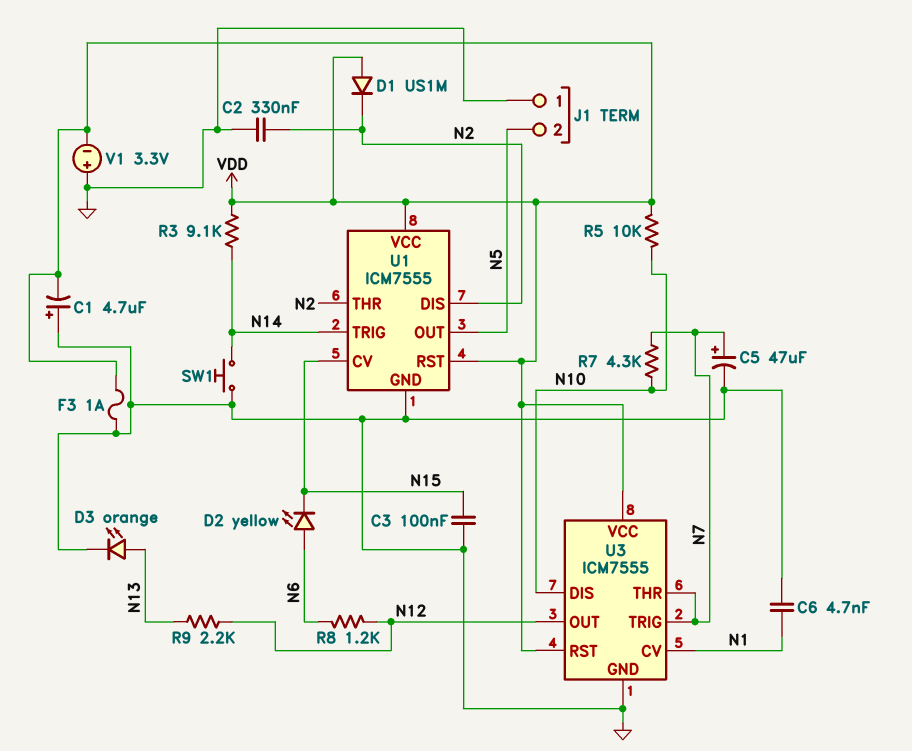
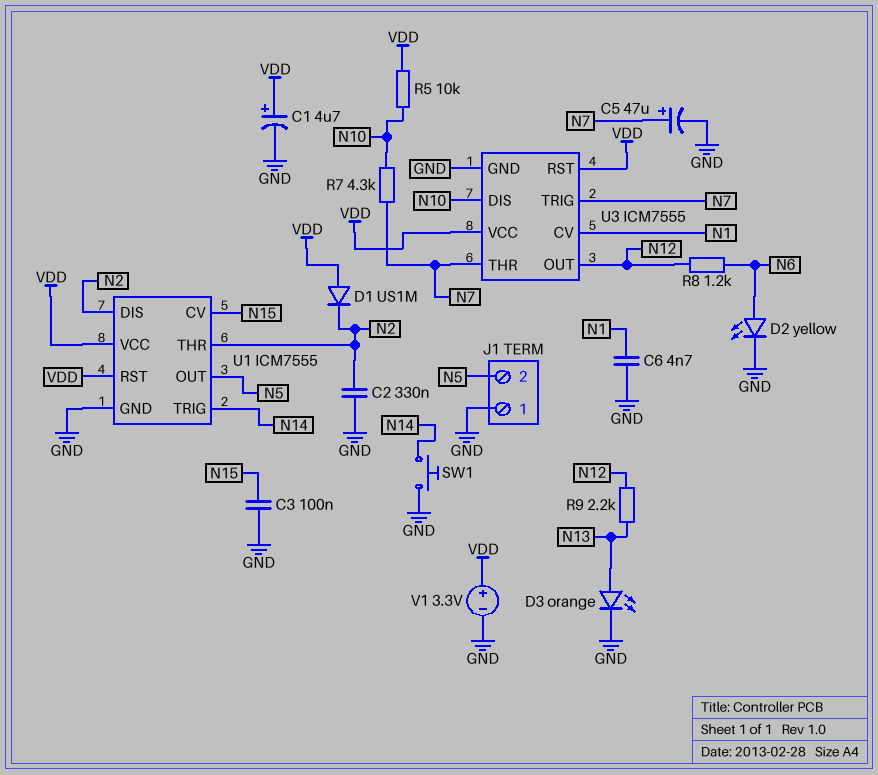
C1: 4.7uF (plus GND, minus VDD) -> 4.7uF (plus VDD, minus GND)
D2: LED yellow (A N6, K N15) -> LED yellow (A N6, K GND)
F3: 1A (GND, VDD) -> none
R3: 9.1k (N14, VDD) -> none
V1: 3.3V (plus GND, minus VDD) -> 3.3V (plus VDD, minus GND)

